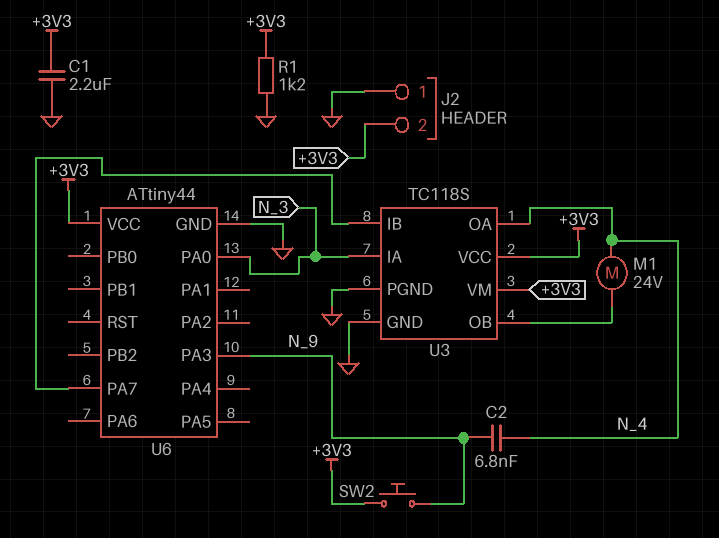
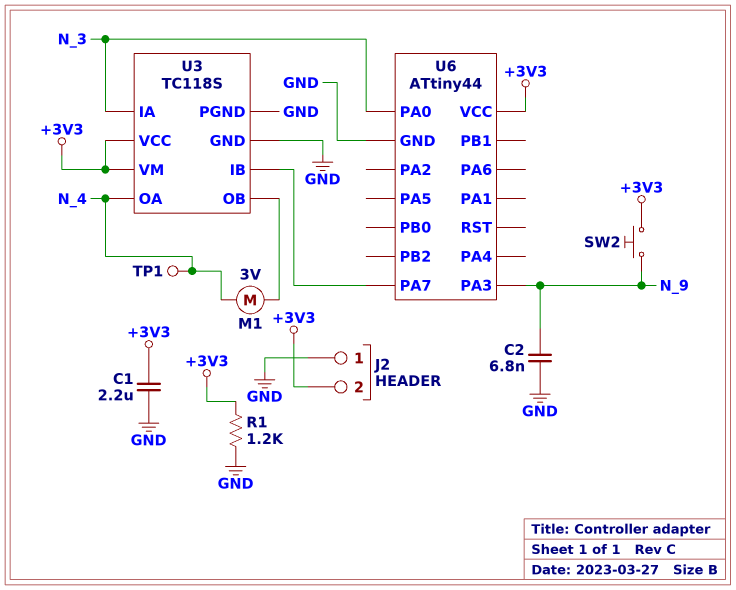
C2: 6.8nF (N_4, N_9) -> 6.8nF (GND, N_9)
M1: motor 24V (N_4, U3/OB) -> motor 3V (N_4, U3/OB)
TP1: none -> test point (N_4)

